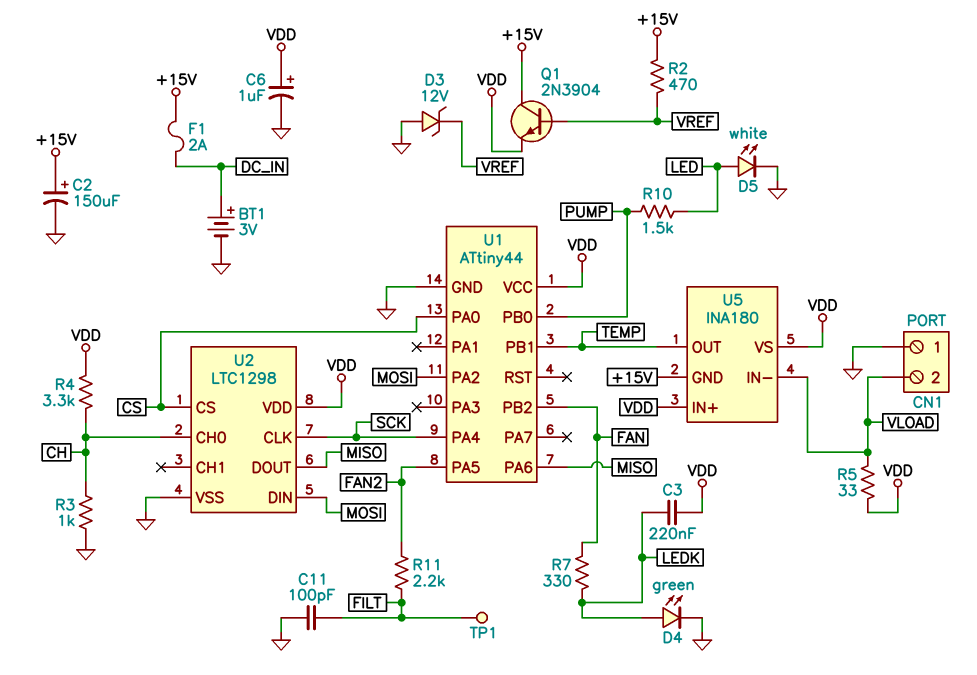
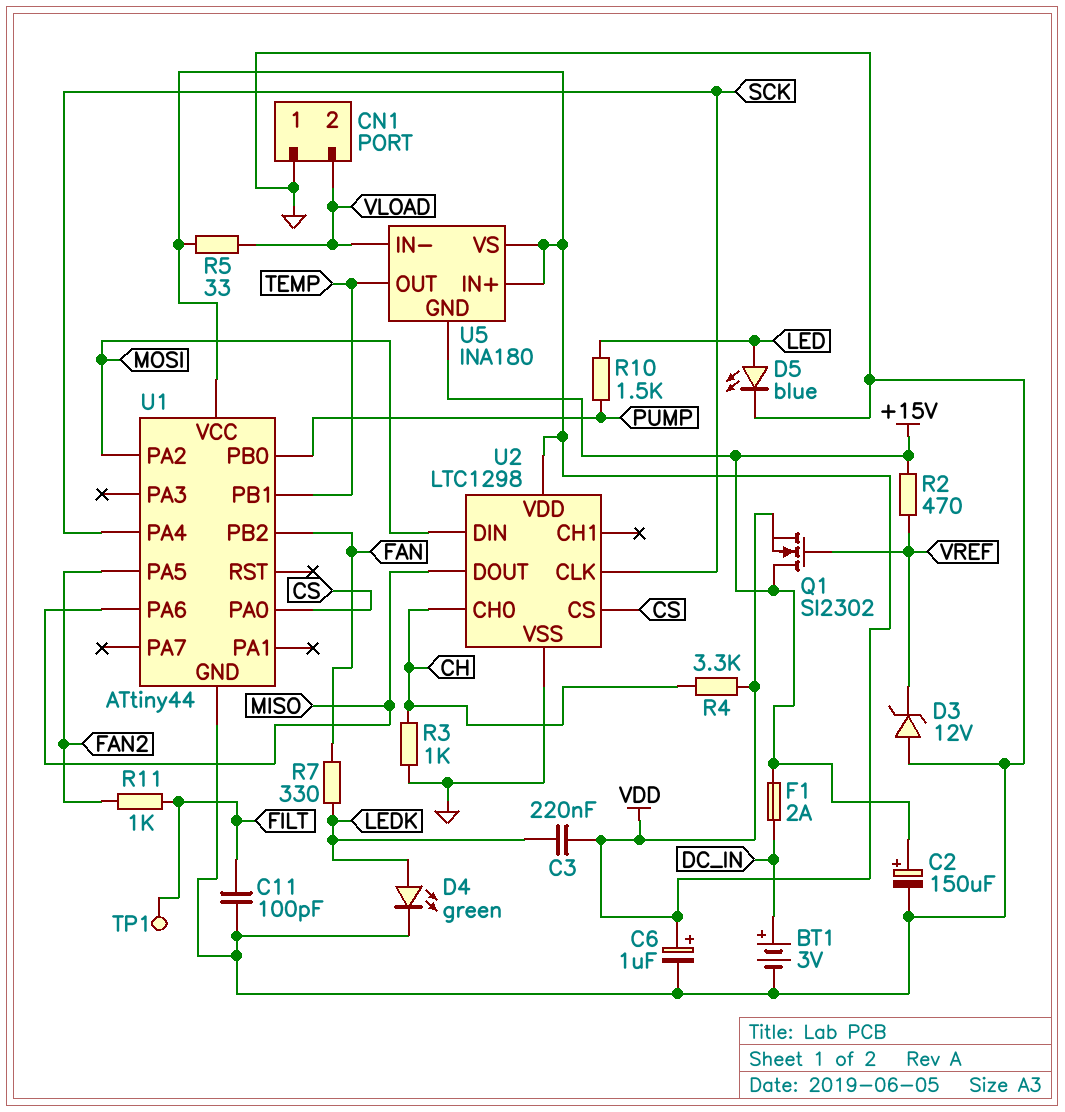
D5: LED white (A LED, K GND) -> LED blue (A LED, K GND)
Q1: NPN 2N3904 (B VREF, C +15V, E VDD) -> NMOS SI2302 (G VREF, D +15V, S VDD)
R11: 2.2k (FAN2, FILT) -> 1k (FAN2, FILT)

